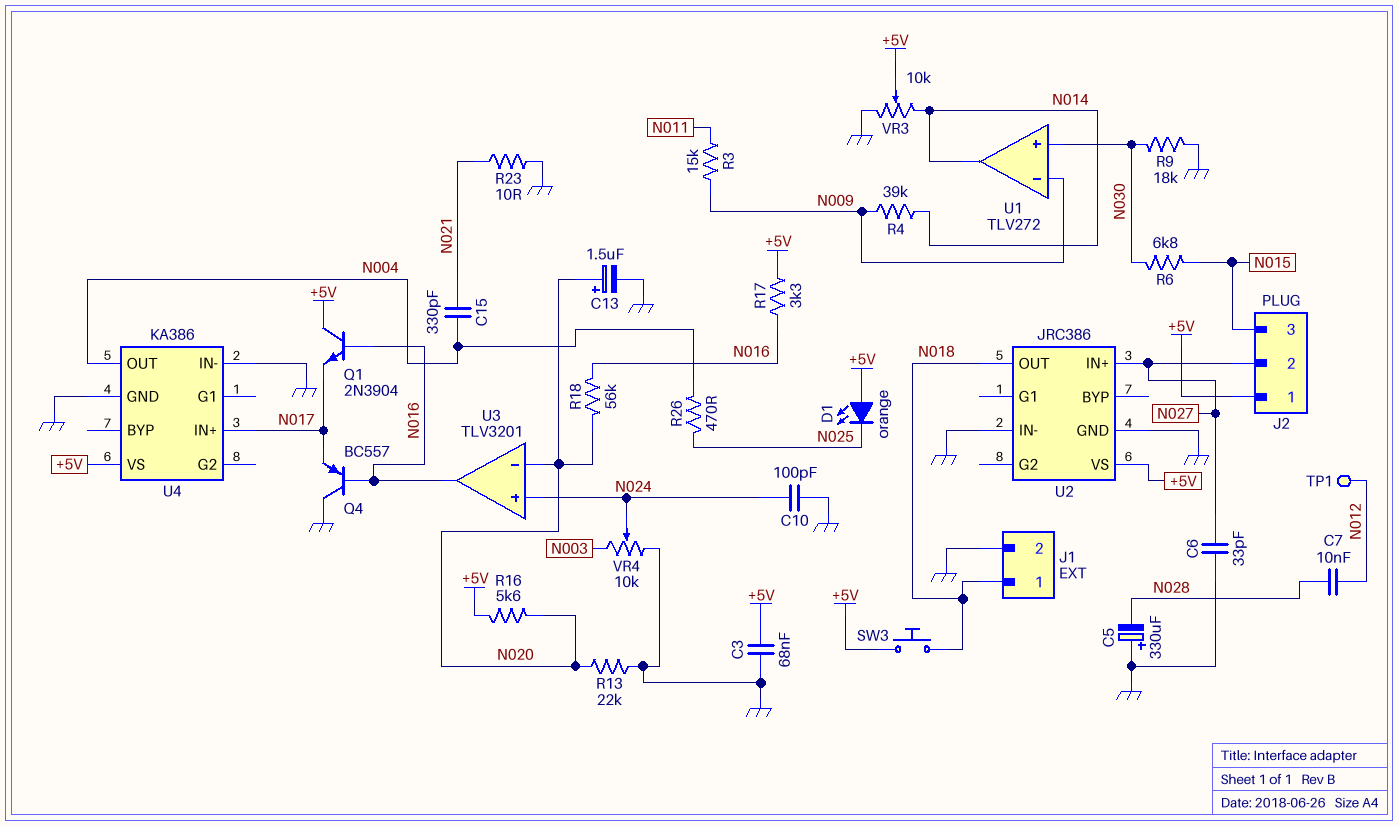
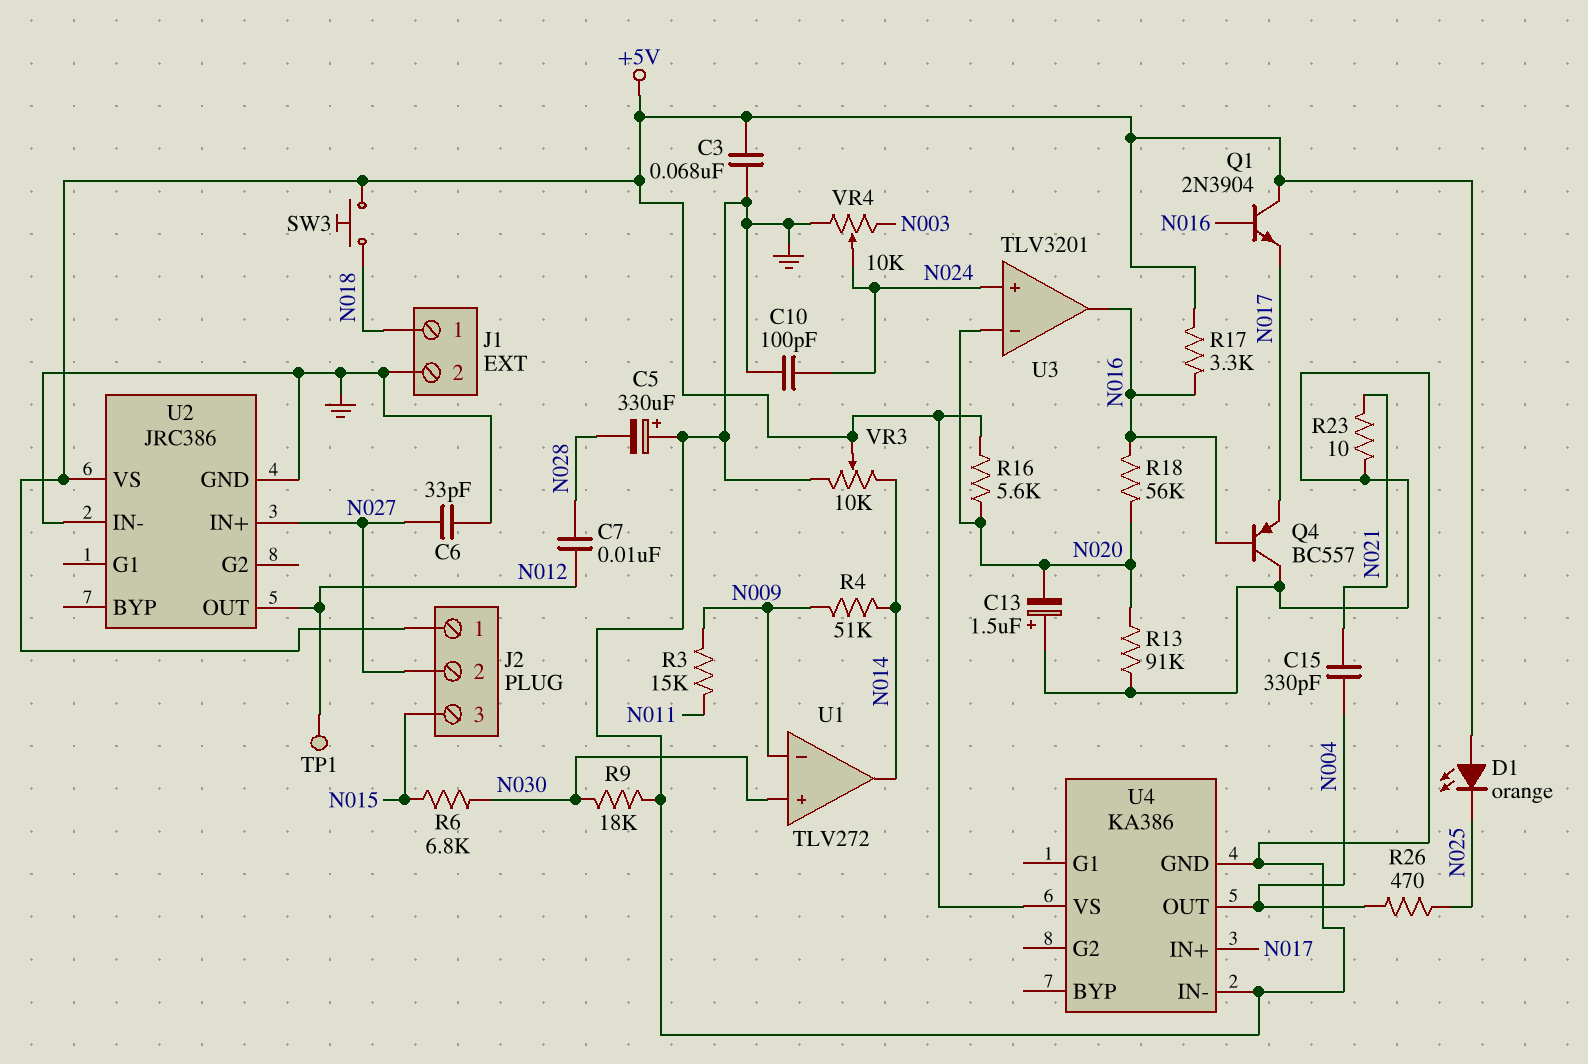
C13: 1.5uF (plus N020, minus GND) -> 1.5uF (plus GND, minus N020)
R4: 39k (N009, N014) -> 51k (N009, N014)
R13: 22k (GND, N020) -> 91k (GND, N020)
U2 pin OUT: N018 -> N012

